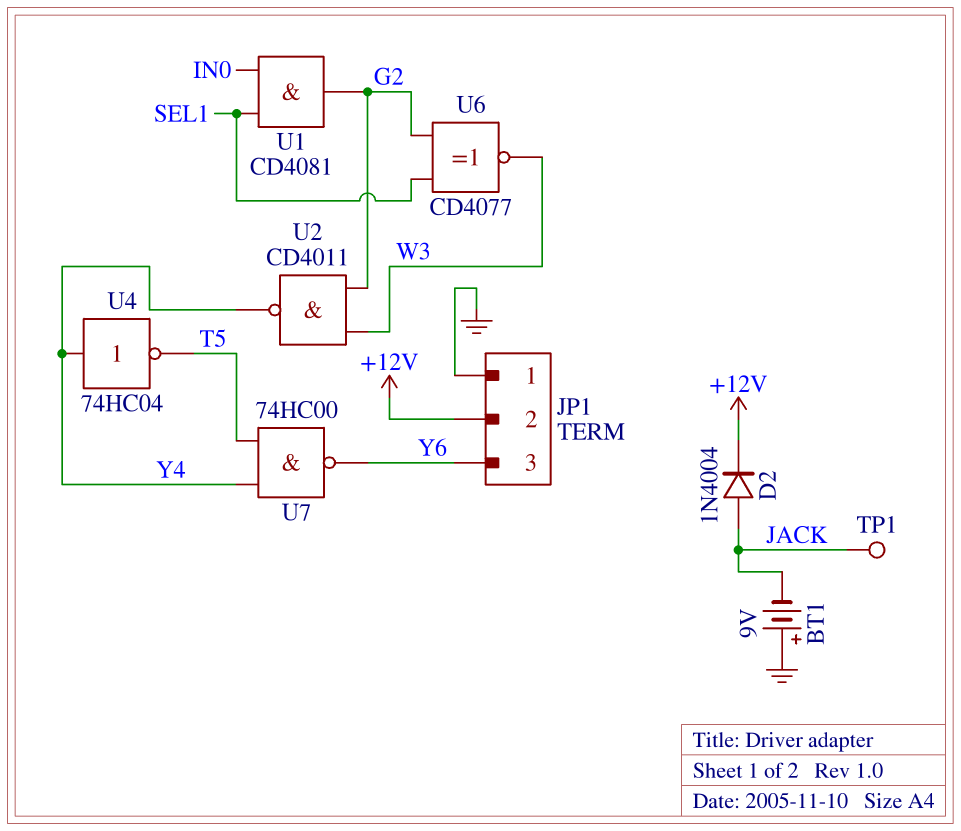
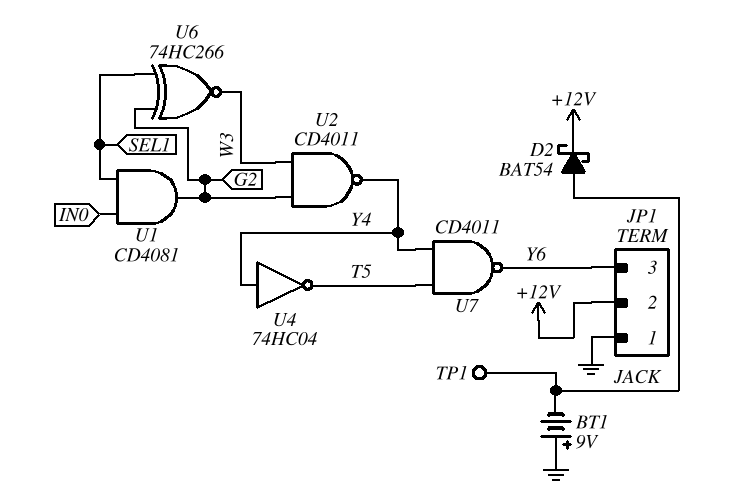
D2: diode 1N4004 (A JACK, K +12V) -> schottky BAT54 (A JACK, K +12V)
U6: XNOR CD4077 (in G2, in SEL1, out W3) -> XNOR 74HC266 (in G2, in SEL1, out W3)
U7: NAND 74HC00 (in T5, in Y4, out Y6) -> NAND CD4011 (in T5, in Y4, out Y6)

